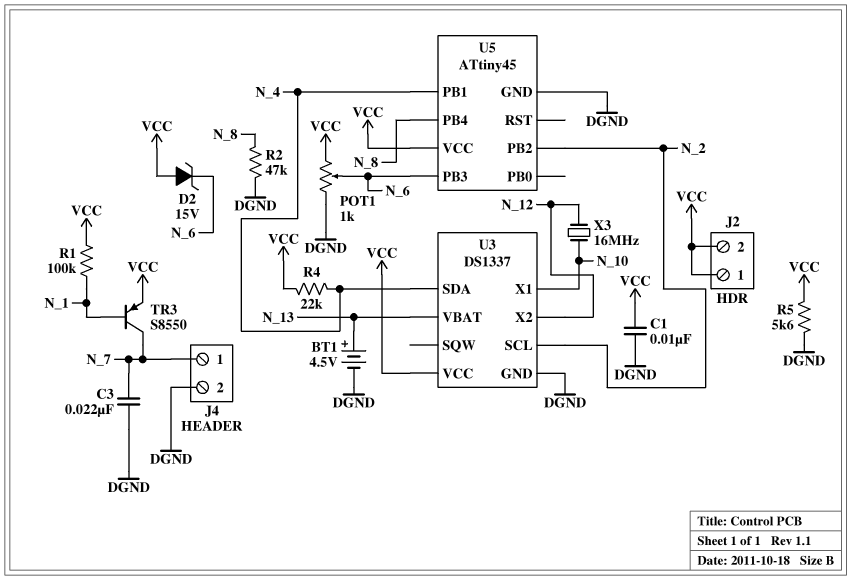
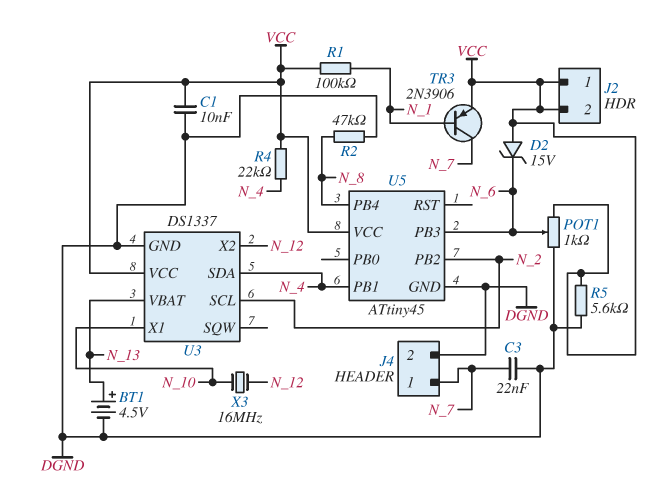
TR3: PNP S8550 (B N_1, C N_7, E VCC) -> PNP 2N3906 (B N_1, C N_7, E VCC)

